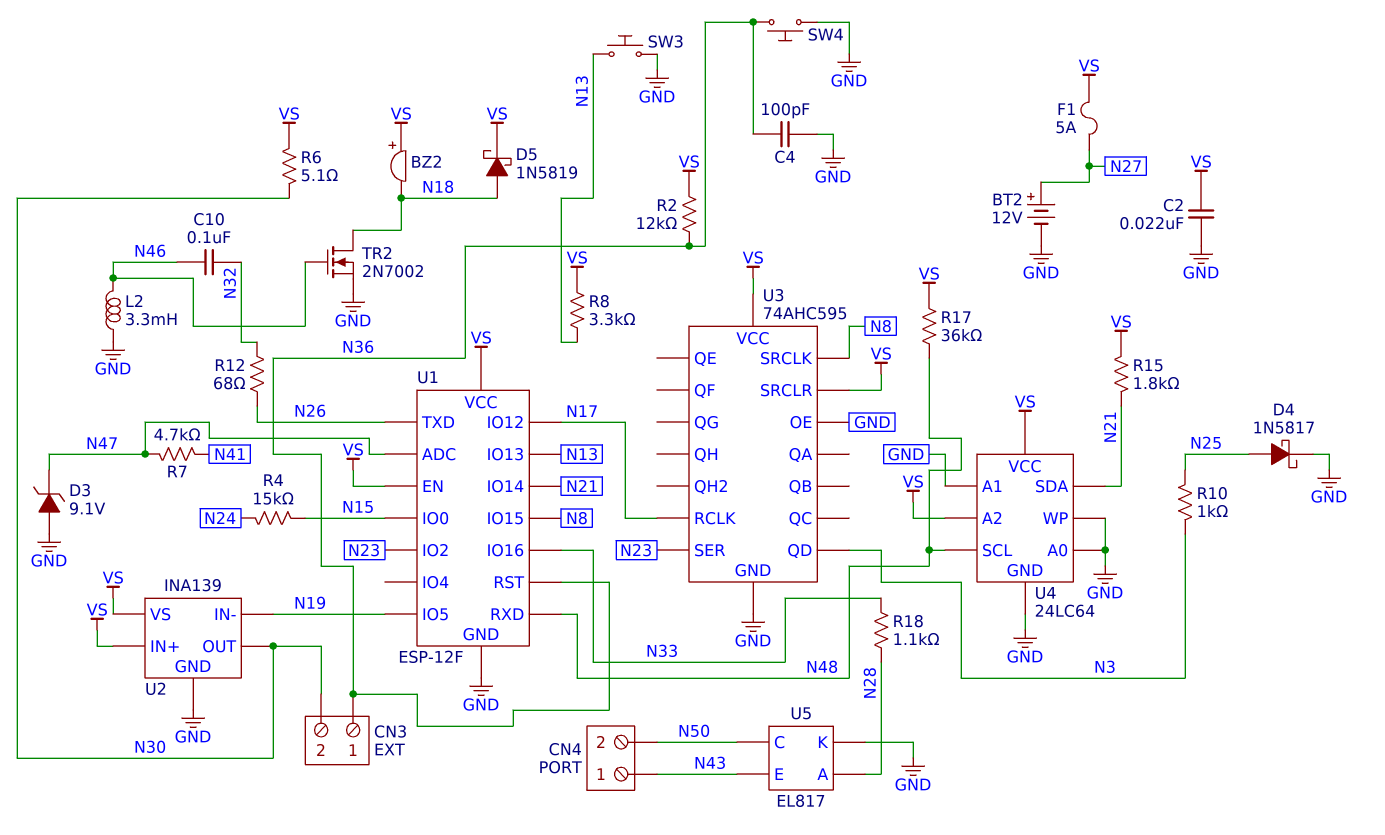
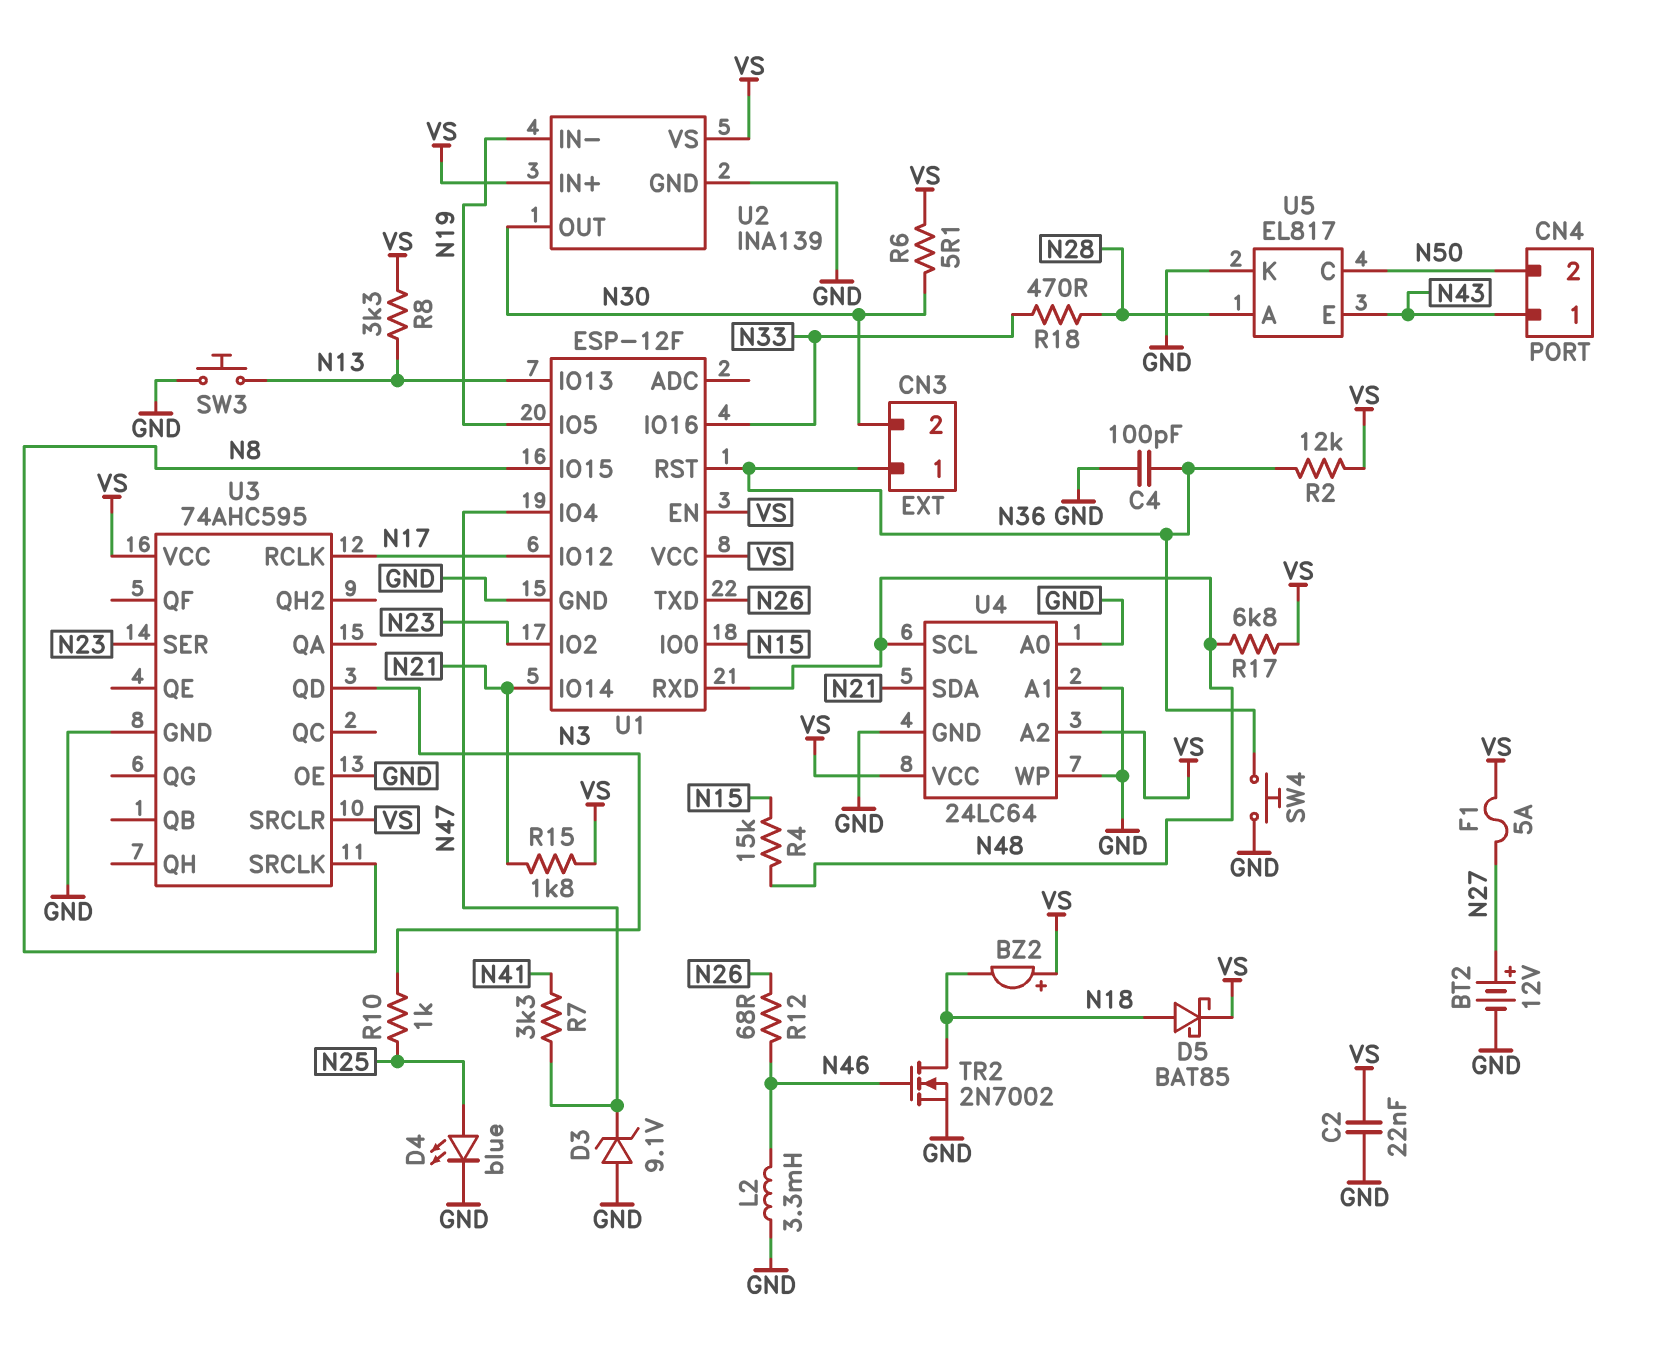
C10: 100nF (N32, N46) -> none
D4: schottky 1N5817 (A N25, K GND) -> LED blue (A N25, K GND)
D5: schottky 1N5819 (A N18, K VS) -> schottky BAT85 (A N18, K VS)
R4: 15k (N15, N24) -> 15k (N15, N48)
R7: 4.7k (N41, N47) -> 3.3k (N41, N47)
R12: 68 (N26, N32) -> 68 (N26, N46)
R17: 36k (N48, VS) -> 6.8k (N48, VS)
R18: 1.1k (N28, N33) -> 470 (N28, N33)
U1 pin ADC: N47 -> none
U1 pin IO4: none -> N47

